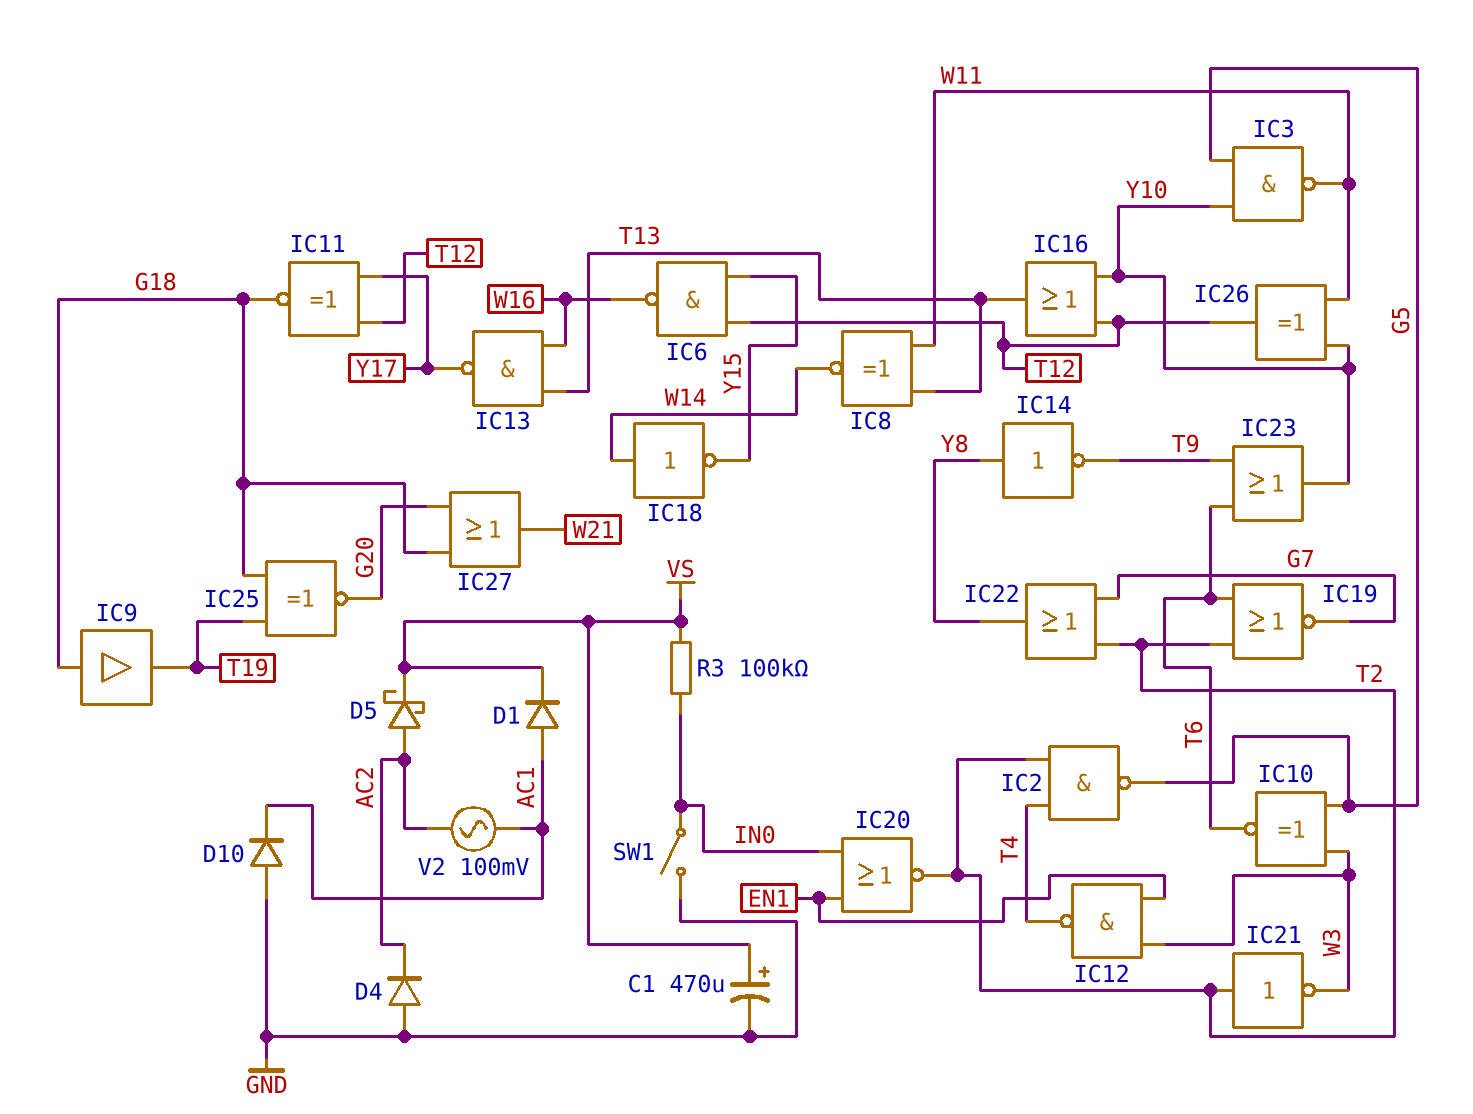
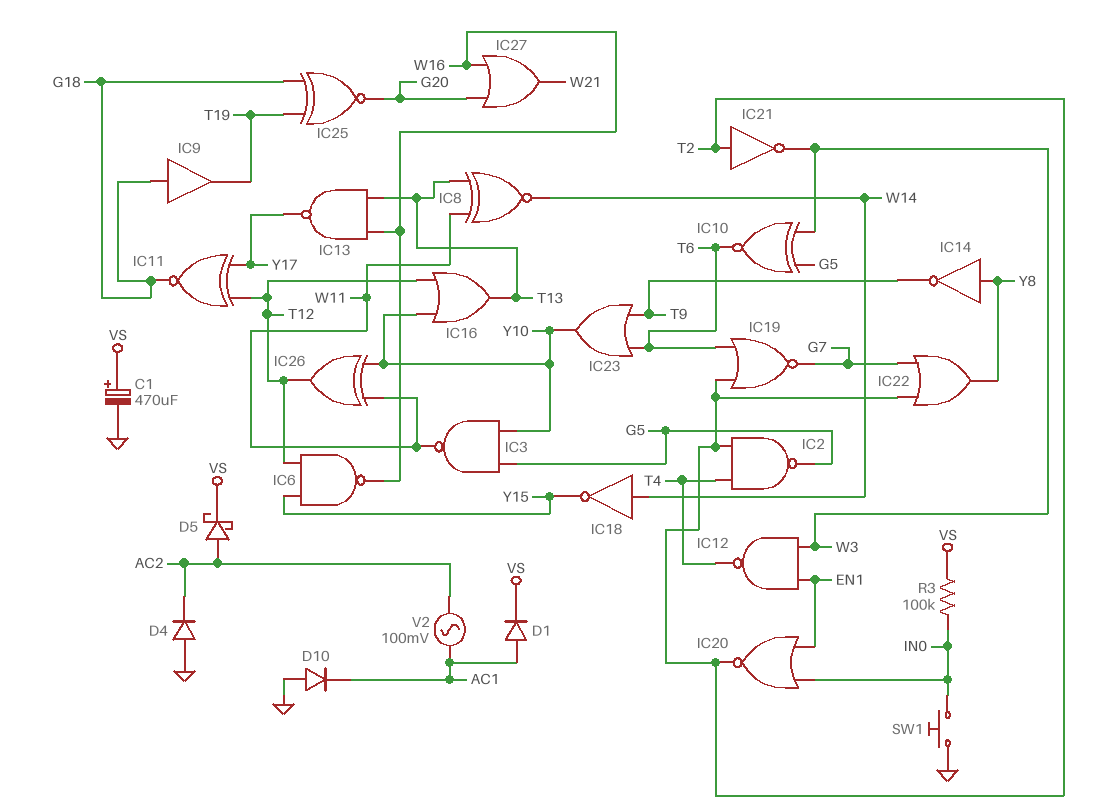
IC27: OR (in G18, in G20, out W21) -> OR (in G20, in W16, out W21)
SW1: switch (GND, IN0) -> button (GND, IN0)

